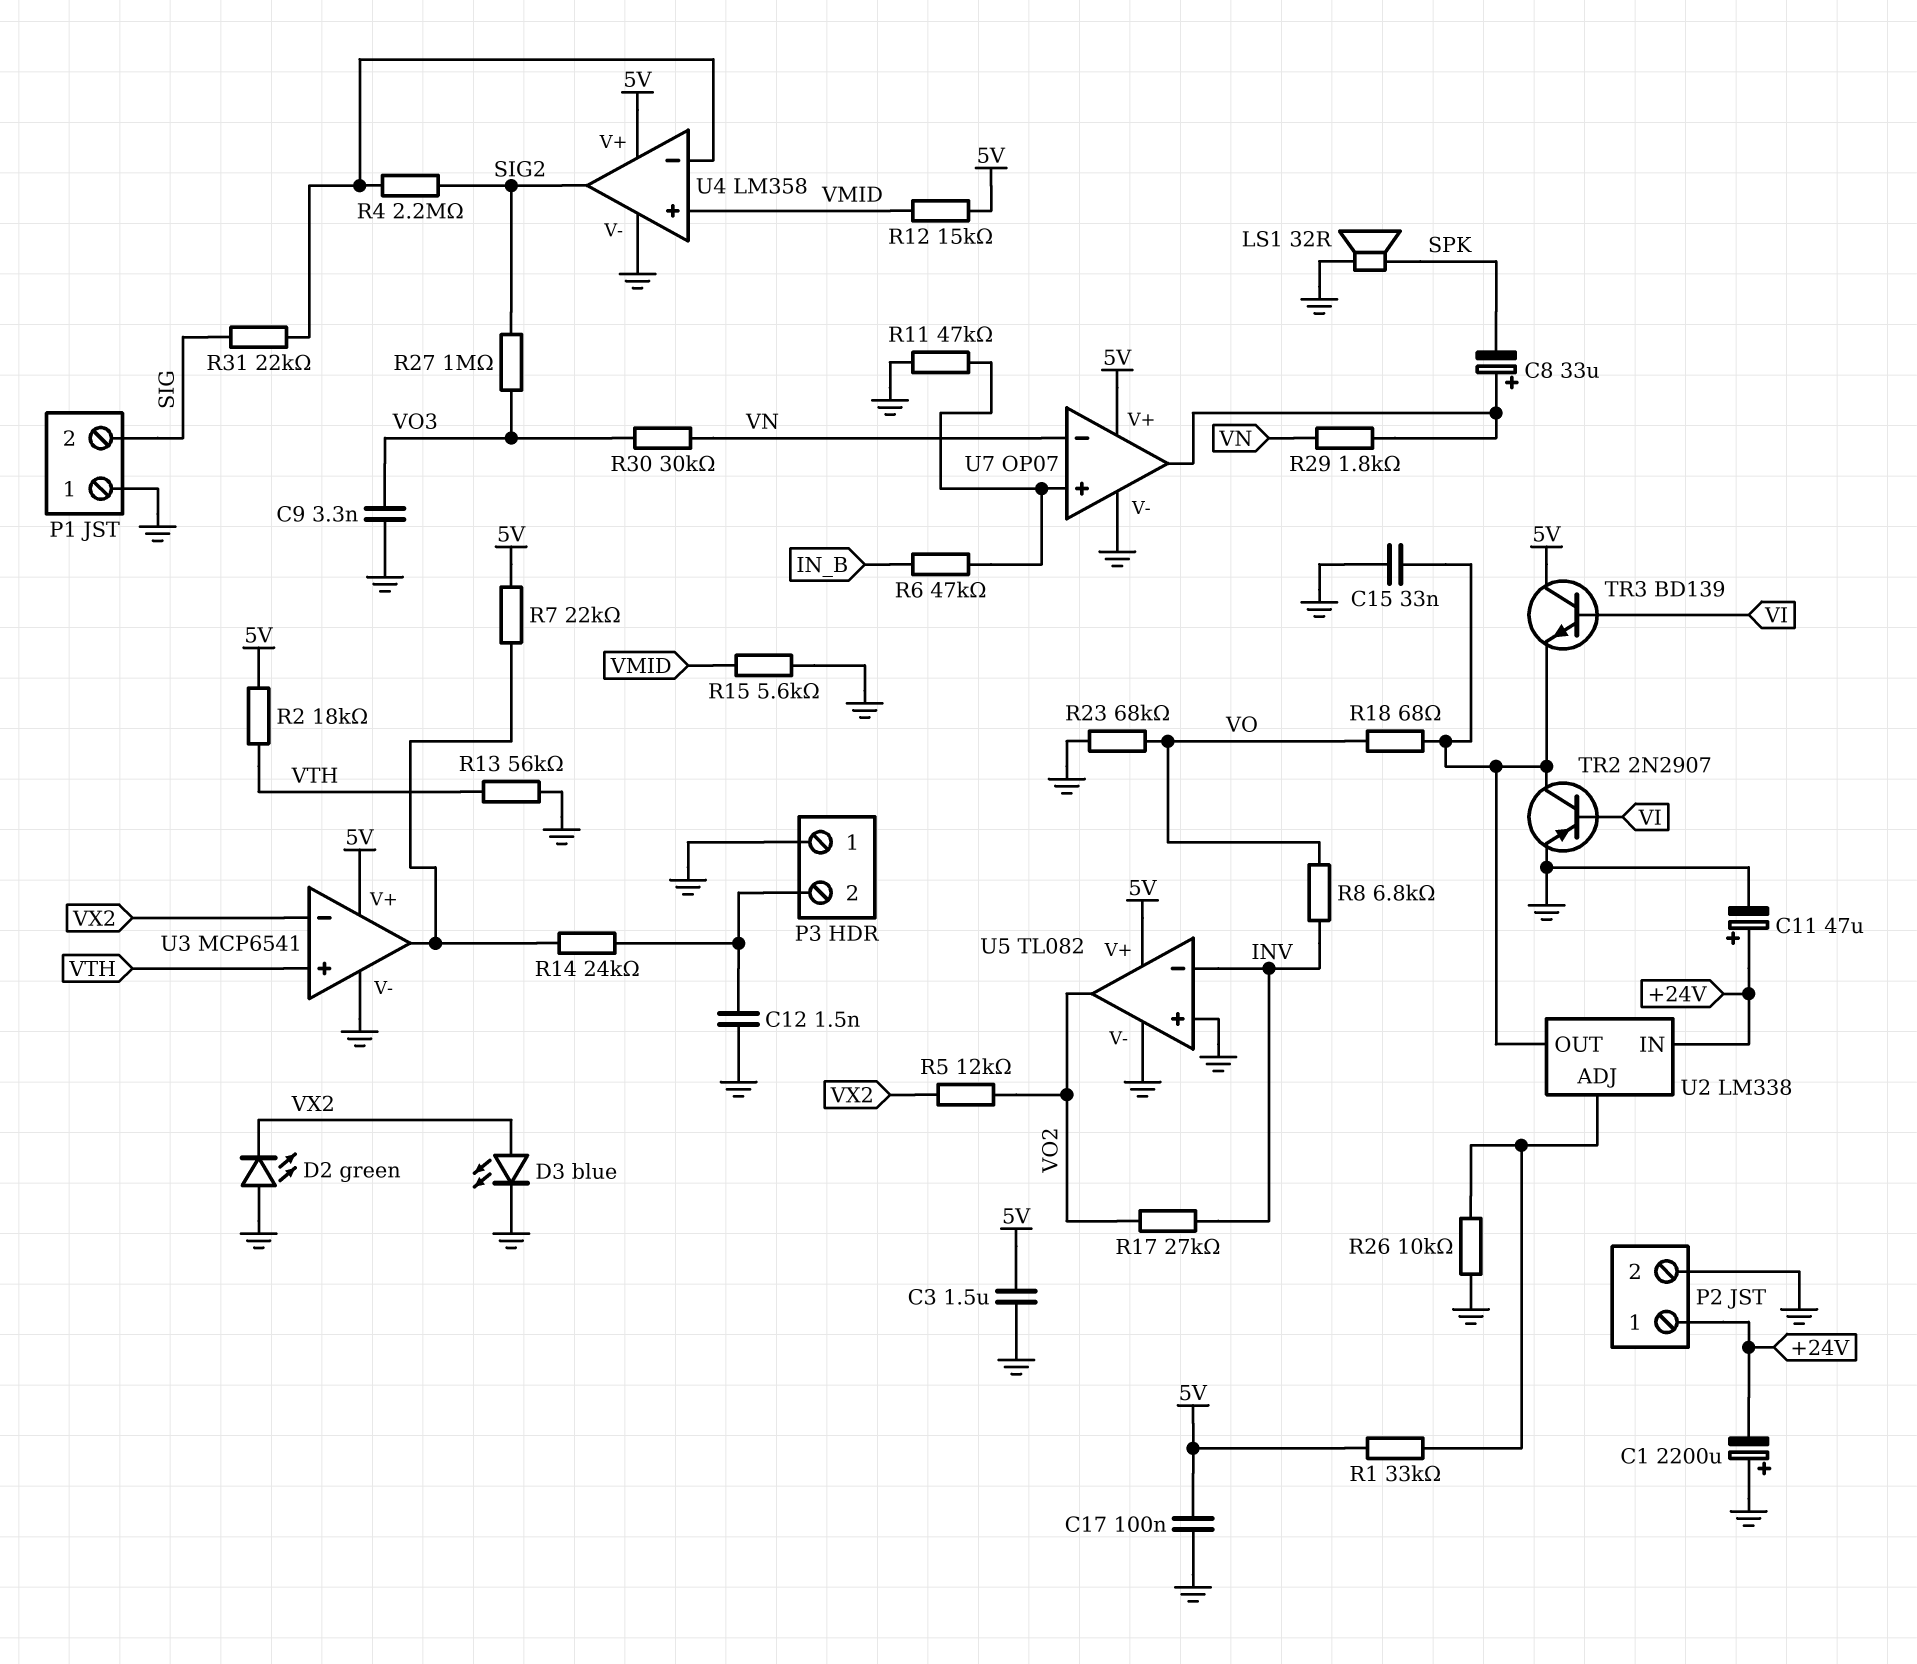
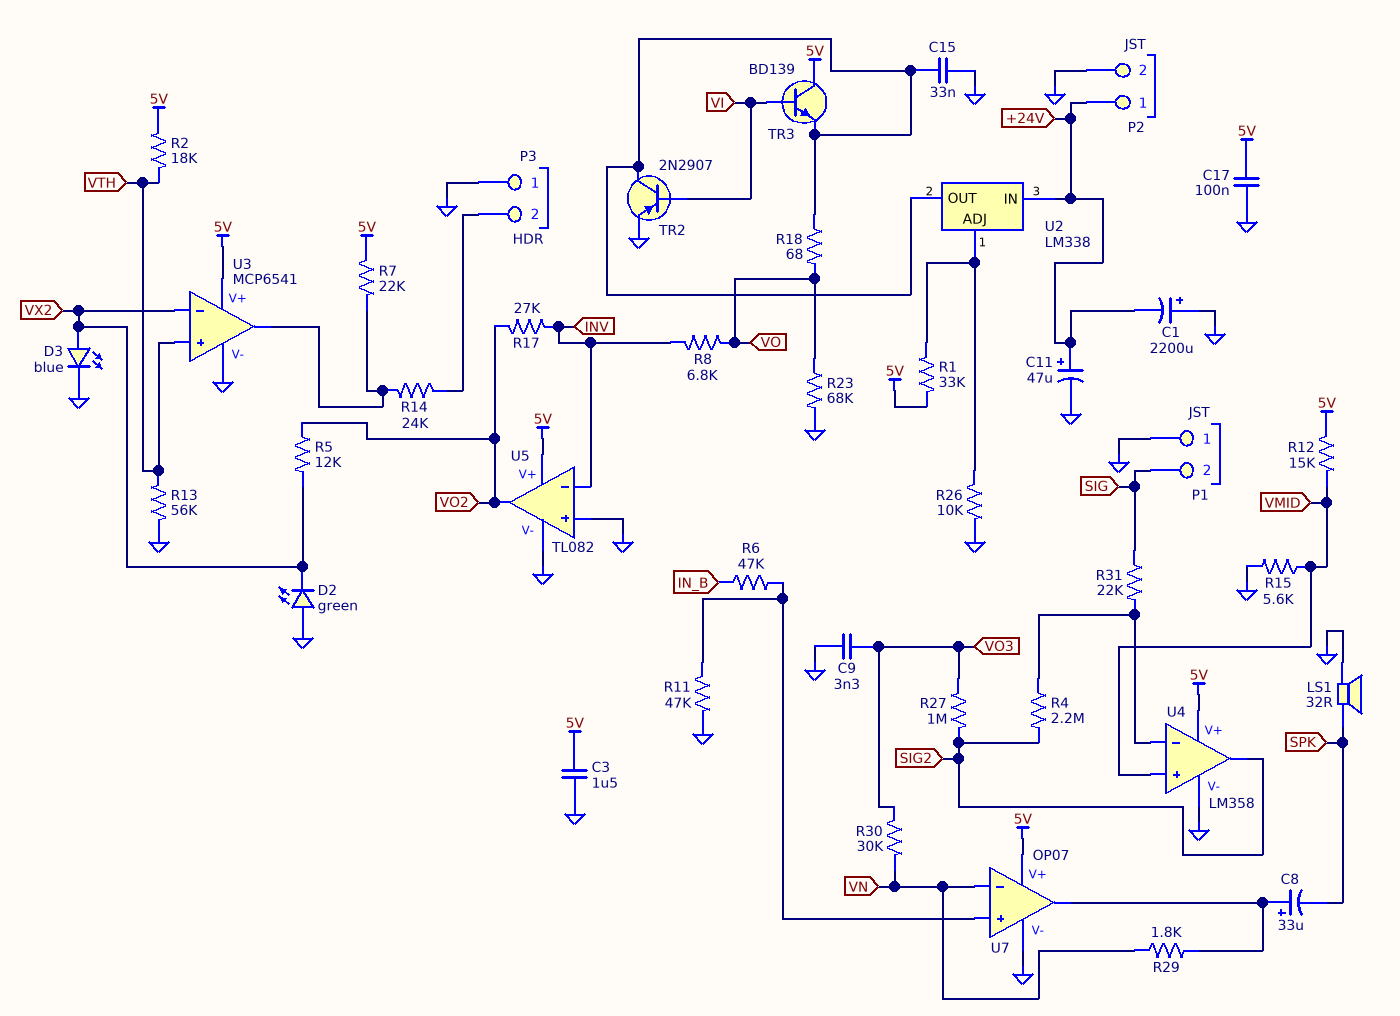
C12: 1.5nF (GND, P3/2) -> none

